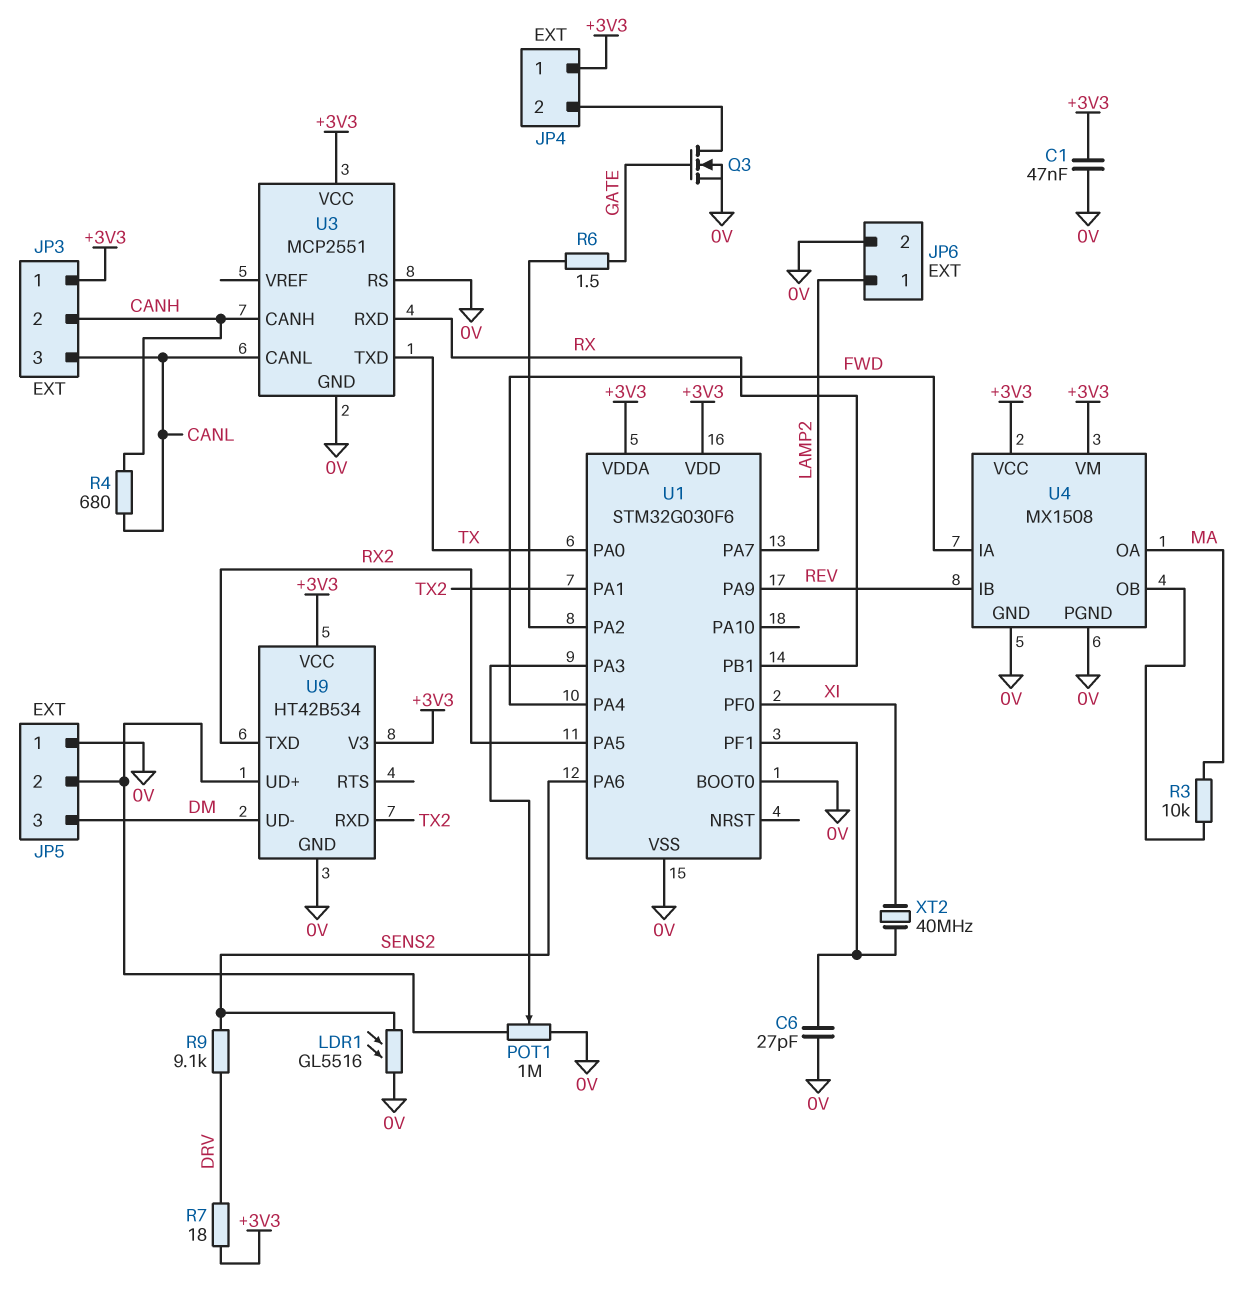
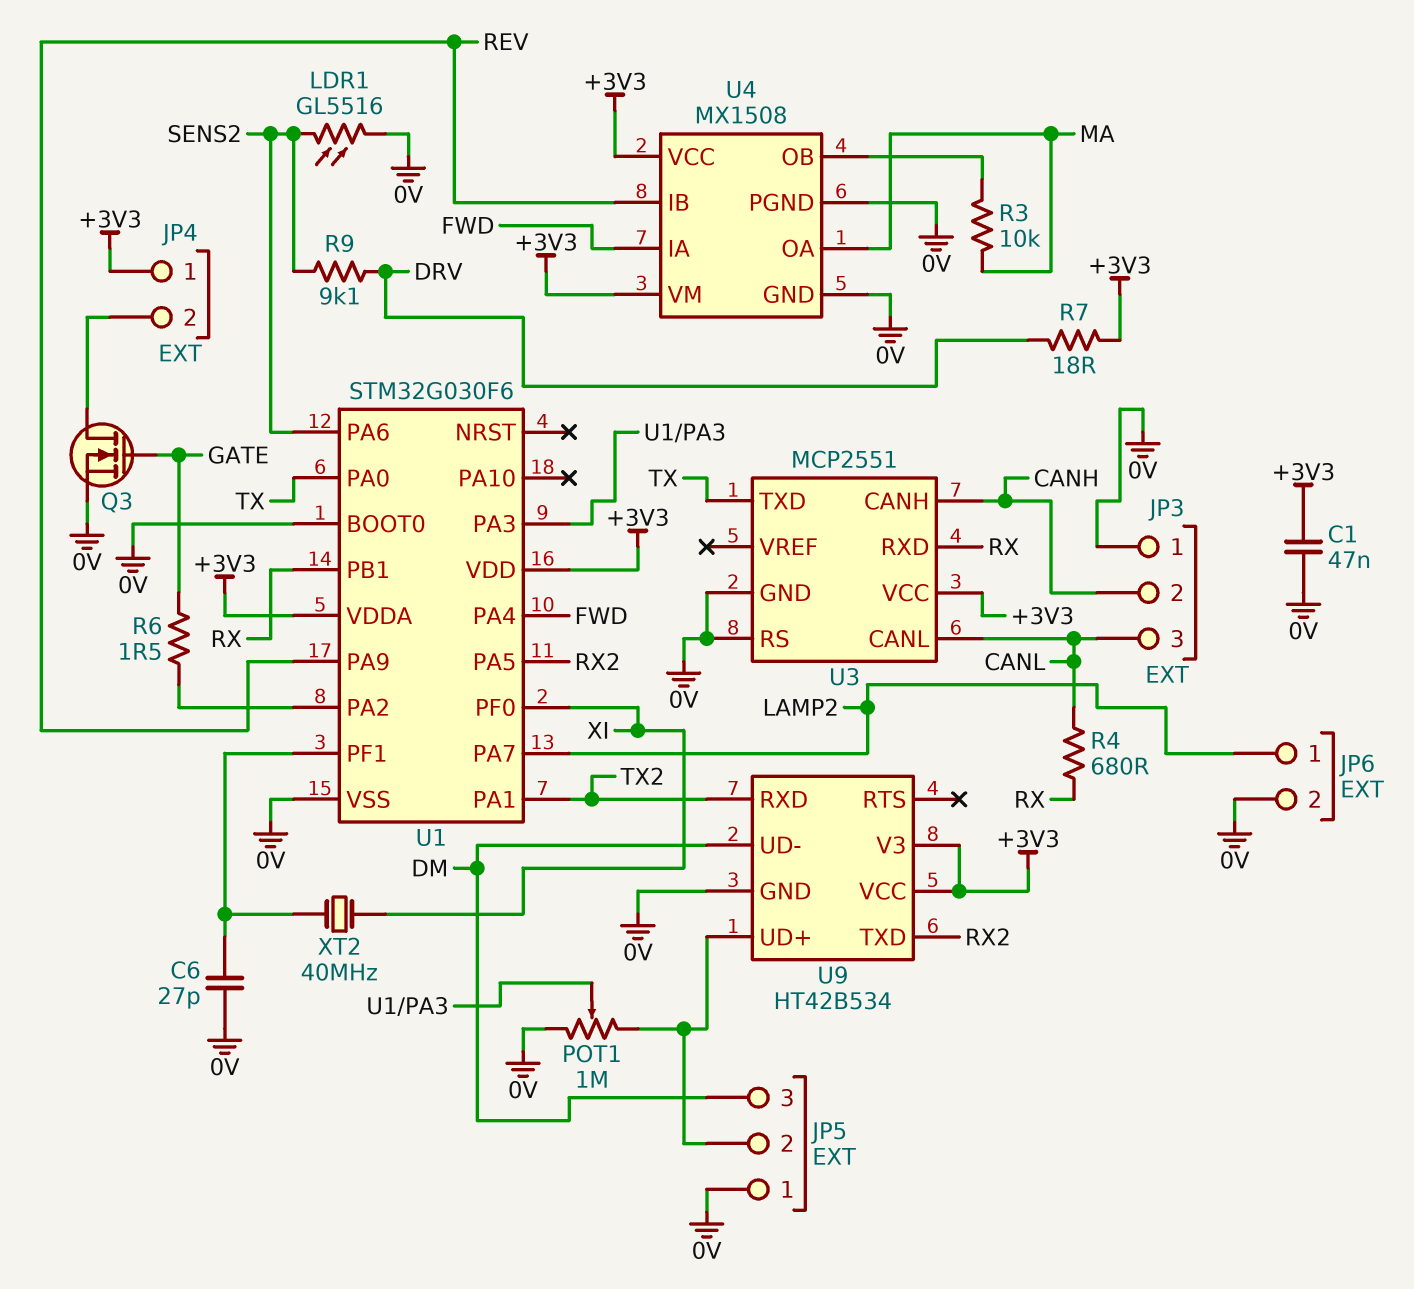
JP3 pin 1: +3V3 -> 0V
R4: 680 (CANH, CANL) -> 680 (CANL, RX)

